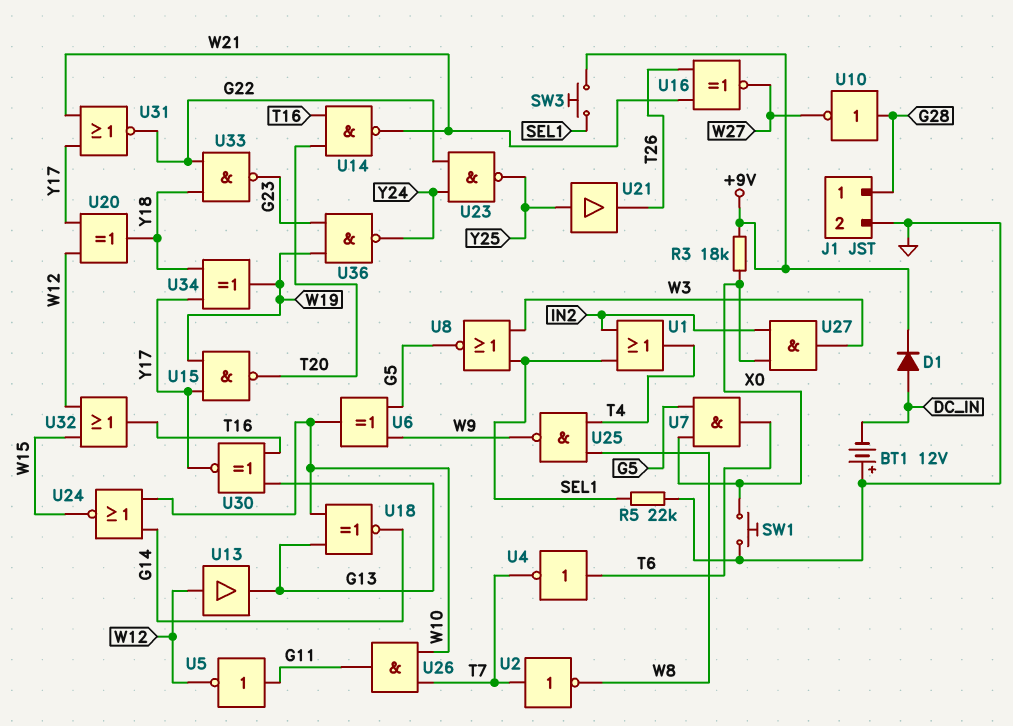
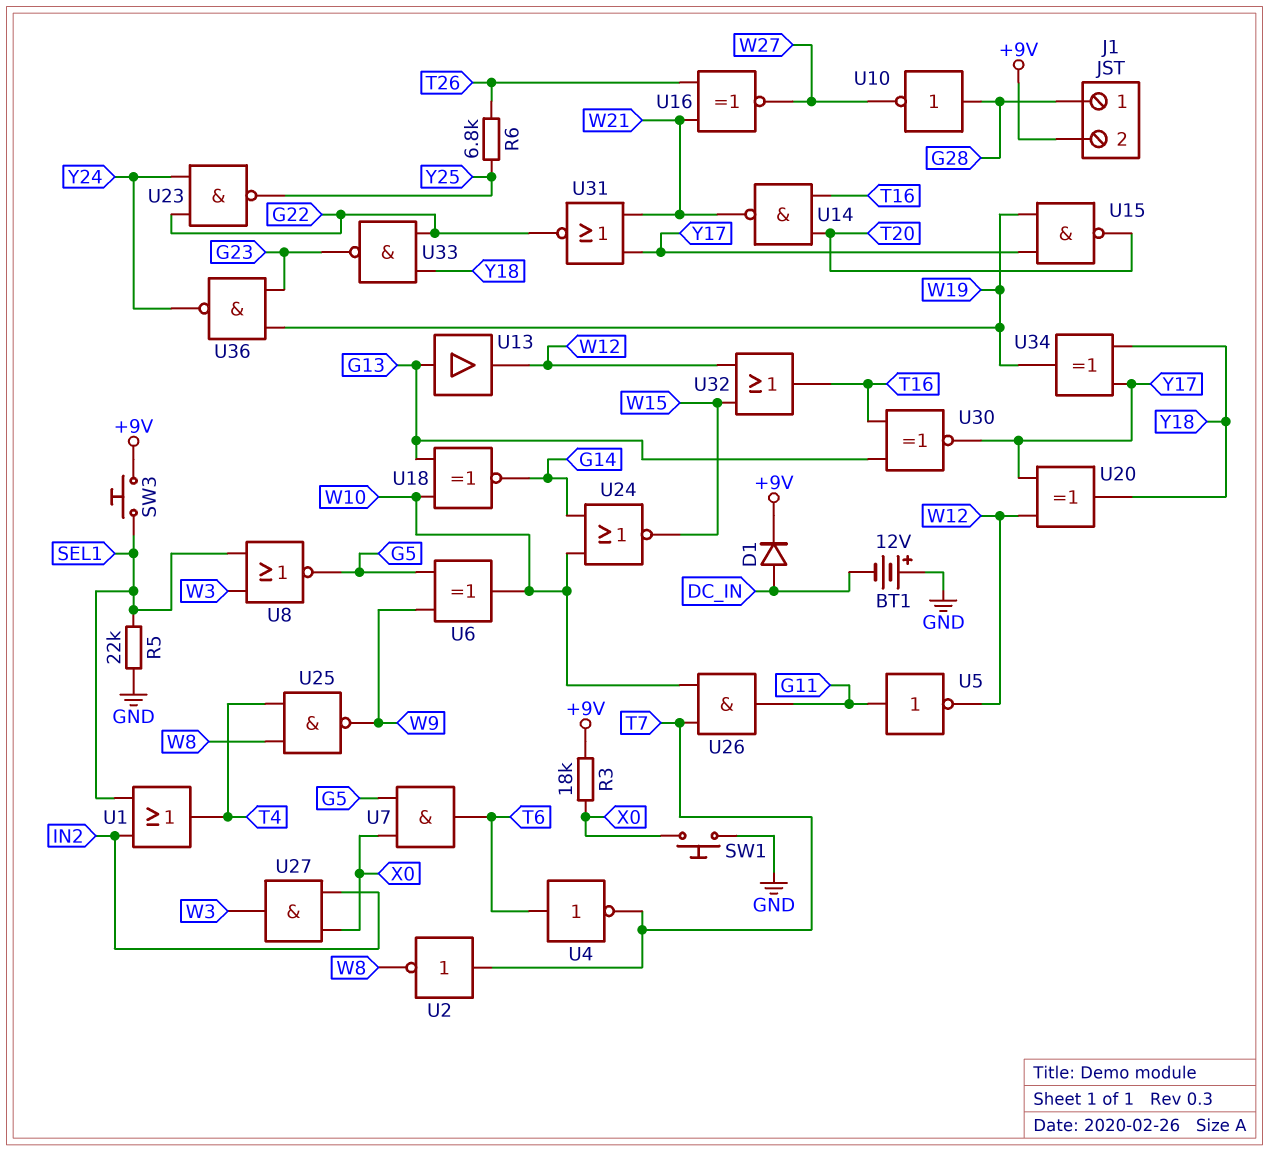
J1 pin 2: GND -> +9V
R6: none -> 6.8k (T26, Y25)
U13: buffer (in W12, out G13) -> buffer (in G13, out W12)
U21: buffer (in Y25, out T26) -> none

